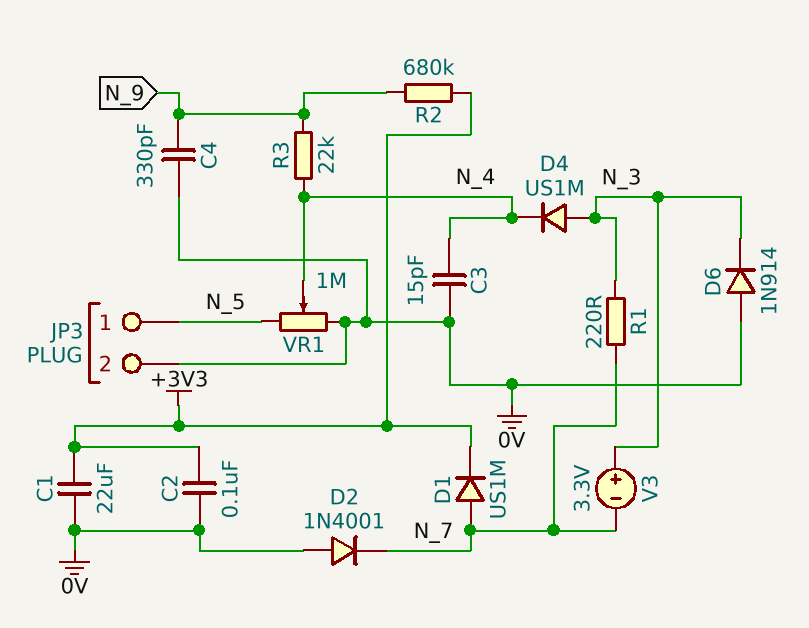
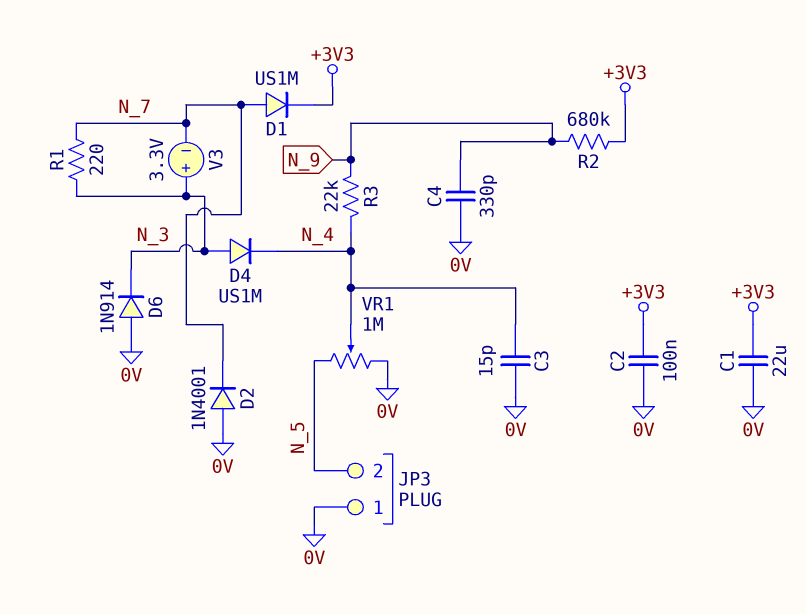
JP3 pin 1: N_5 -> 0V
JP3 pin 2: 0V -> N_5

